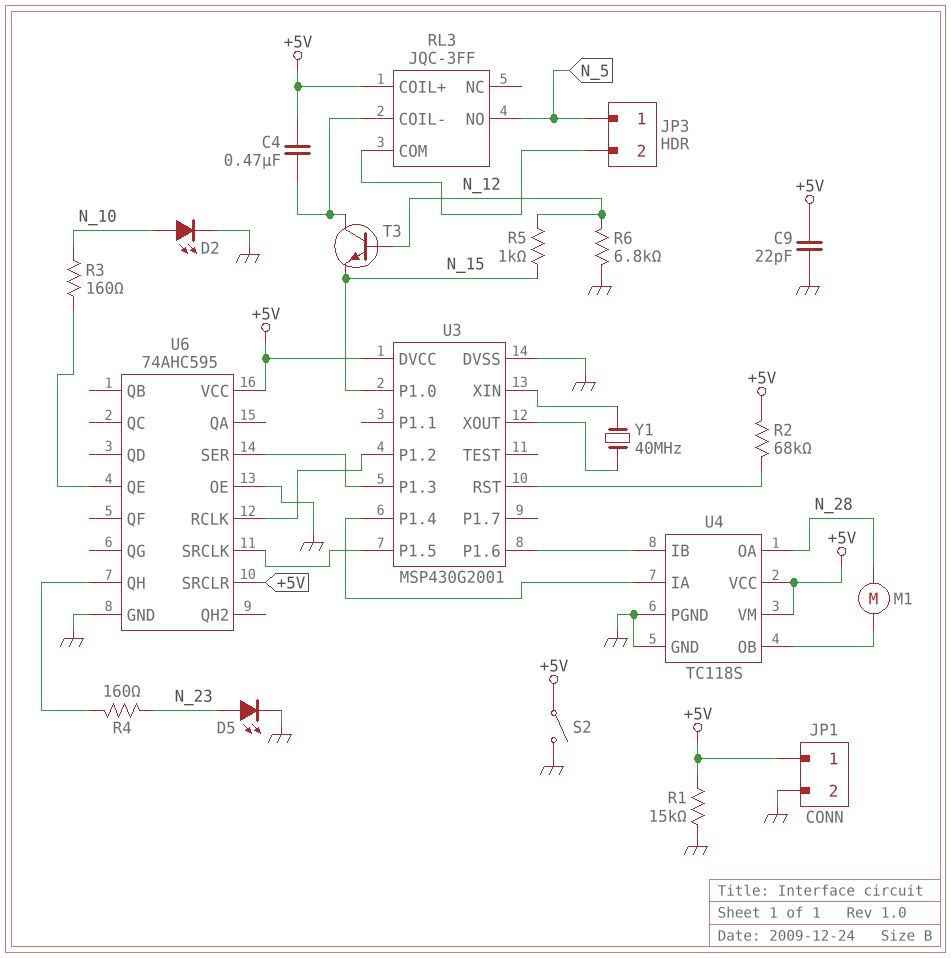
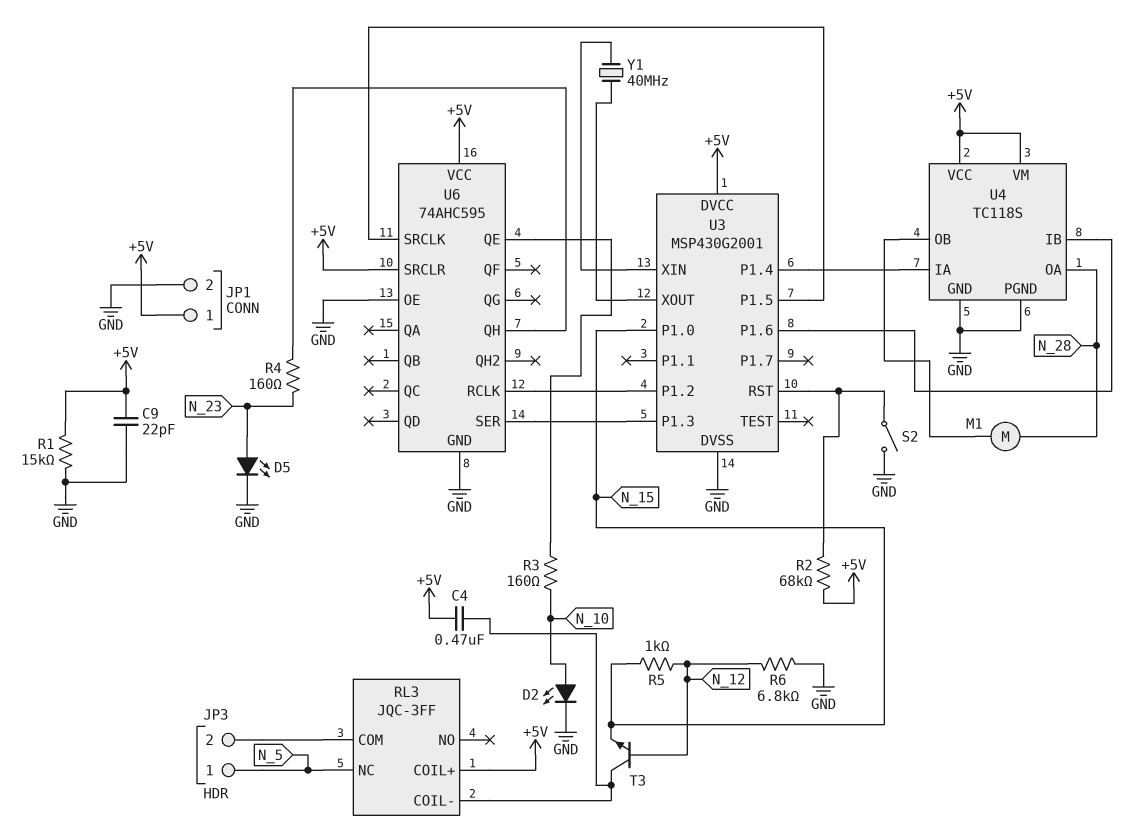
RL3 pin NC: none -> N_5
RL3 pin NO: N_5 -> none
S2: switch (+5V, GND) -> switch (GND, U3/RST)

